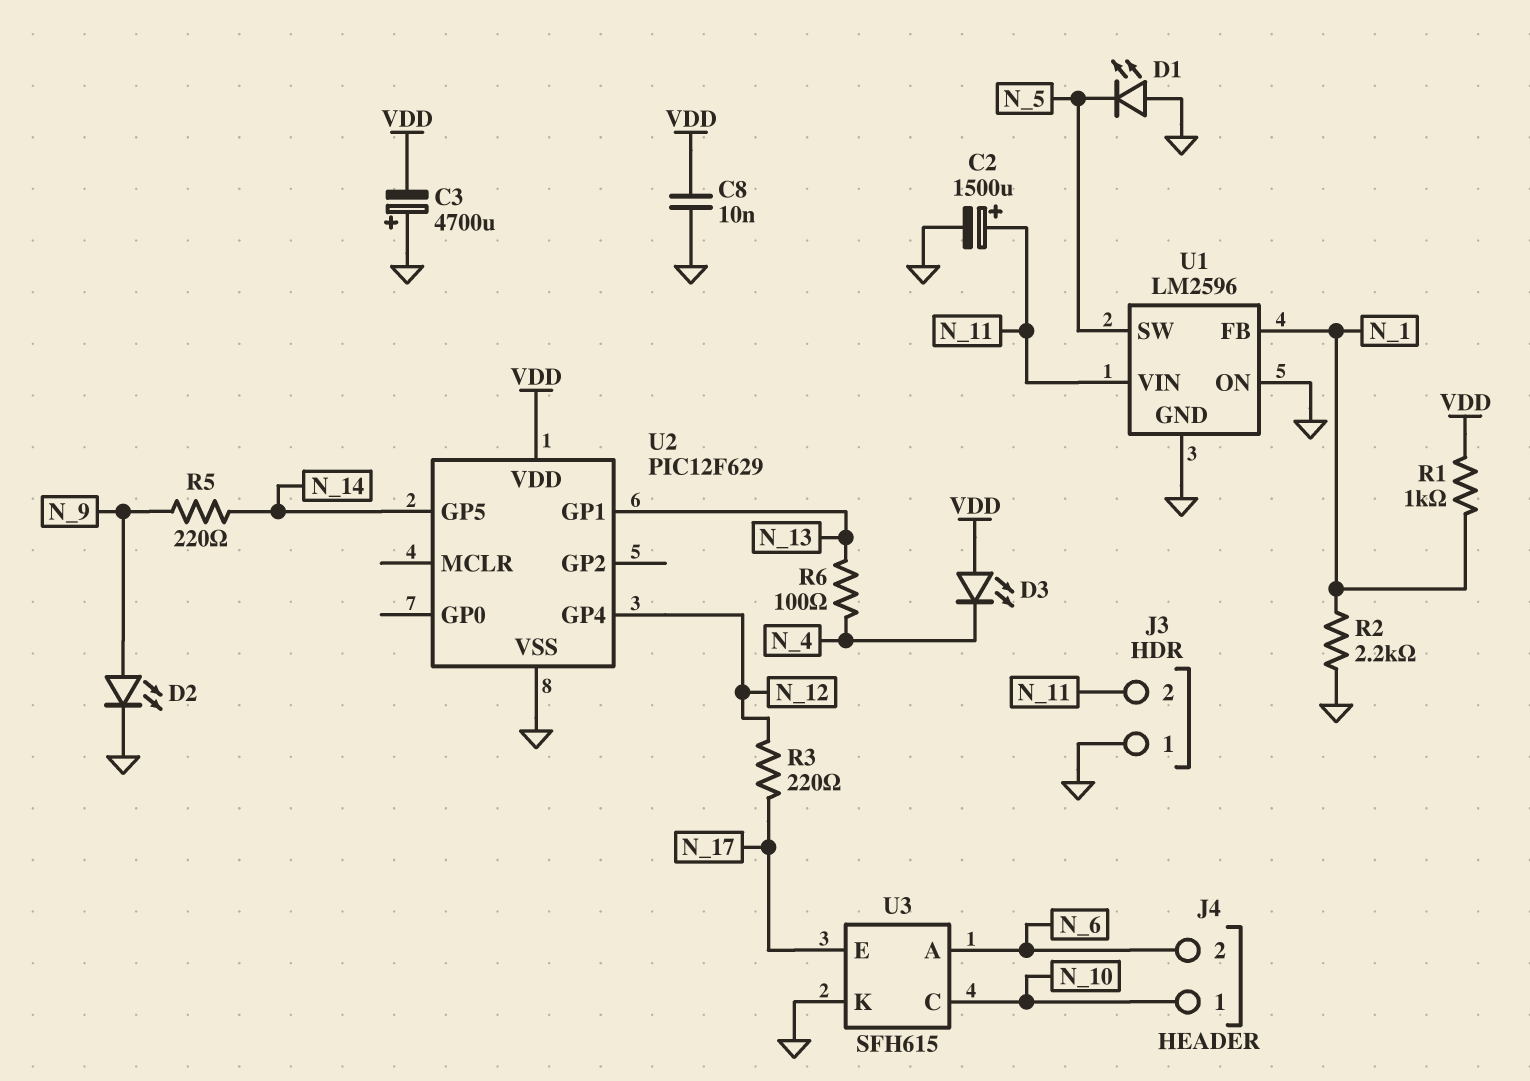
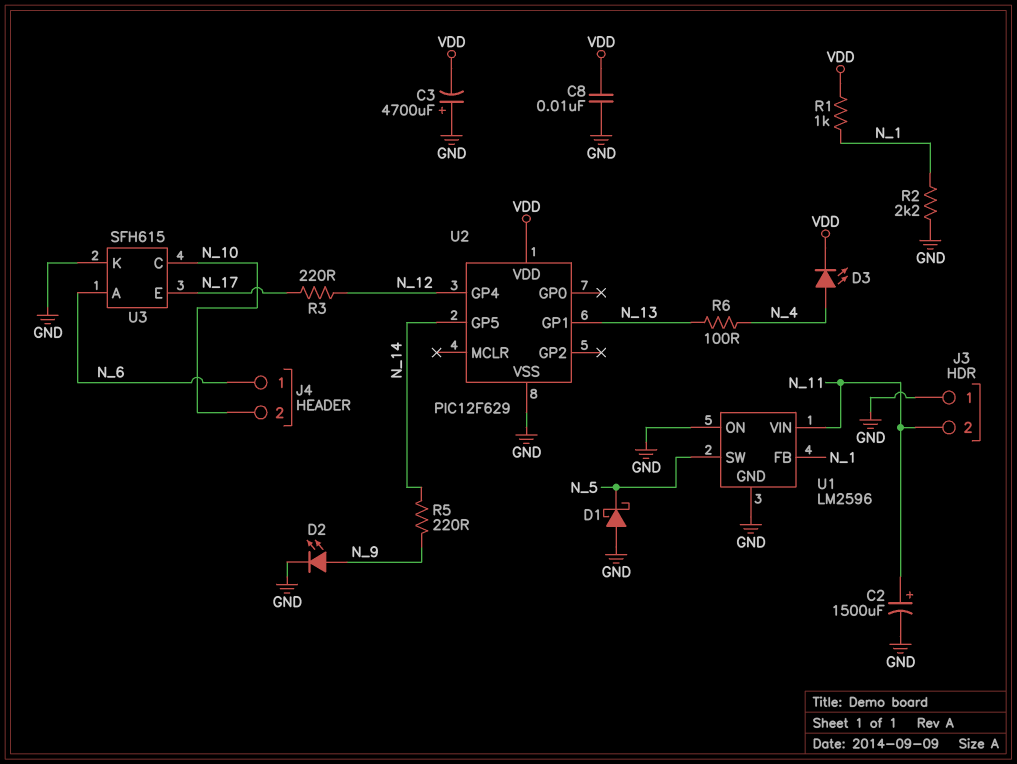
D1: LED (A GND, K N_5) -> schottky (A GND, K N_5)
D3: LED (A VDD, K N_4) -> LED (A N_4, K VDD)
J4 pin 1: N_10 -> N_6
J4 pin 2: N_6 -> N_10

